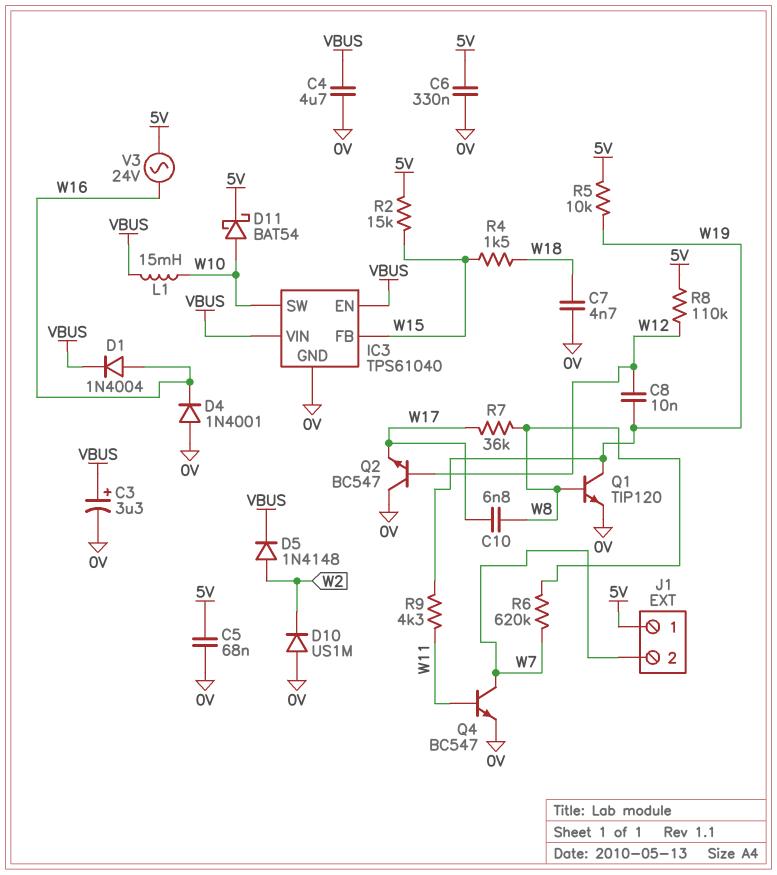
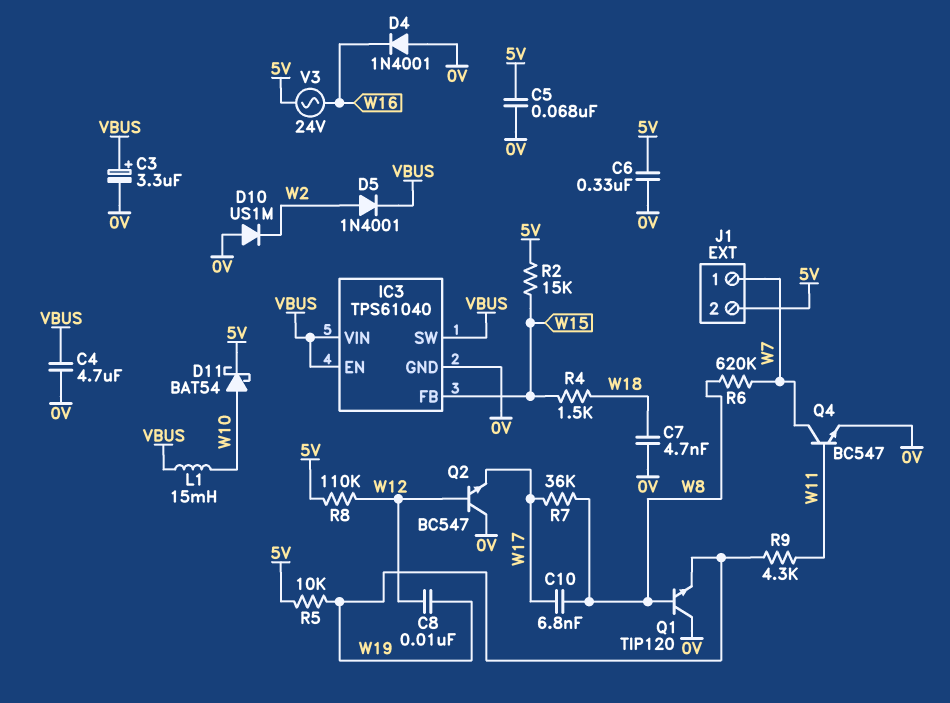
D1: diode 1N4004 (A W16, K VBUS) -> none
D5: diode 1N4148 (A W2, K VBUS) -> diode 1N4001 (A W2, K VBUS)
IC3 pin SW: W10 -> VBUS
J1 pin 1: 5V -> W7
J1 pin 2: W7 -> 5V
Q1: NPN TIP120 (B W8, C W19, E 0V) -> NPN TIP120 (B W8, C 0V, E W19)

